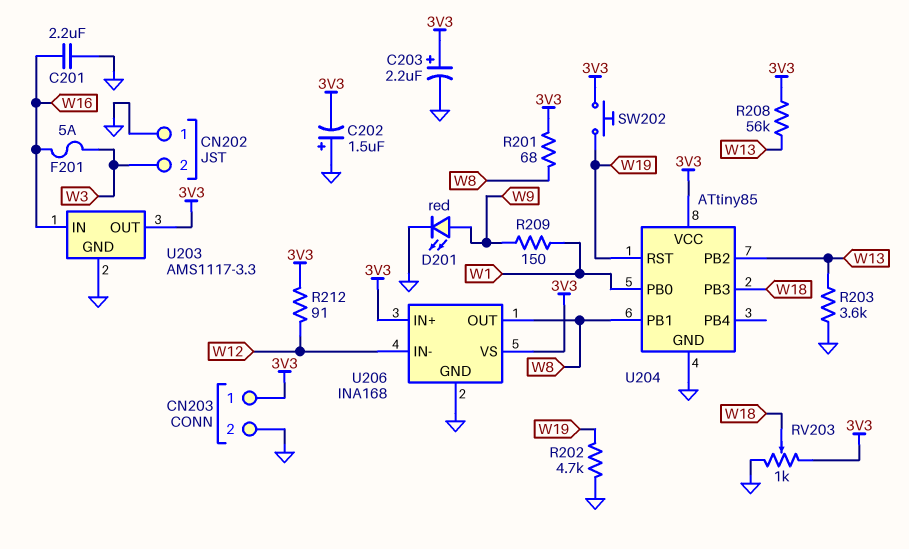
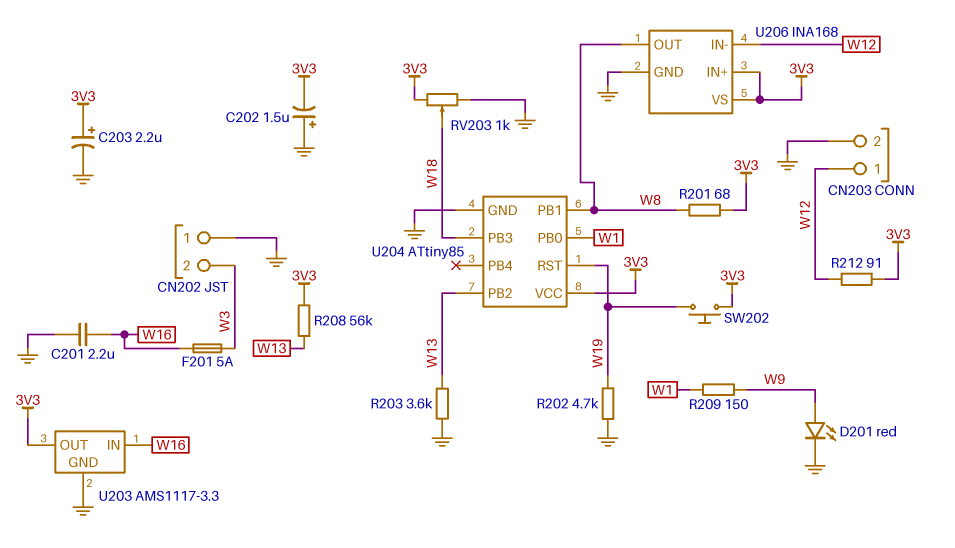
CN203 pin 1: 3V3 -> W12

